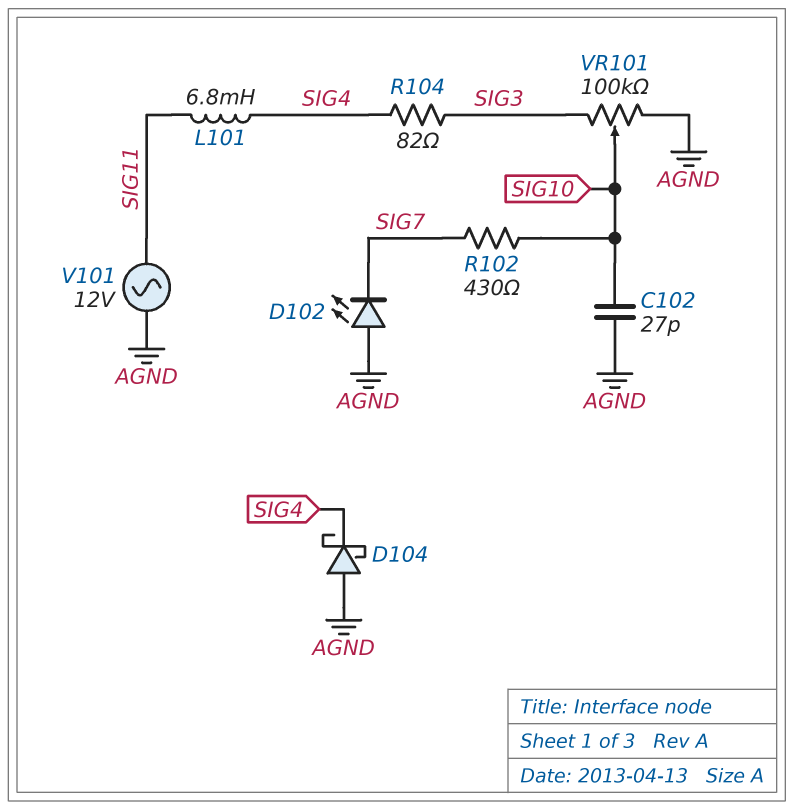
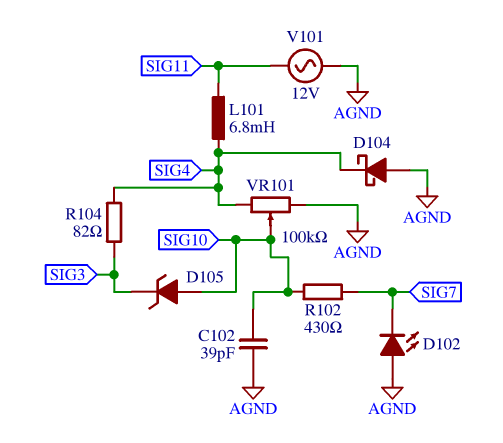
C102: 27pF (AGND, SIG10) -> 39pF (AGND, SIG10)
D105: none -> zener (A SIG10, K SIG3)
VR101: 100k (AGND, SIG3, wiper SIG10) -> 100k (AGND, SIG4, wiper SIG10)

